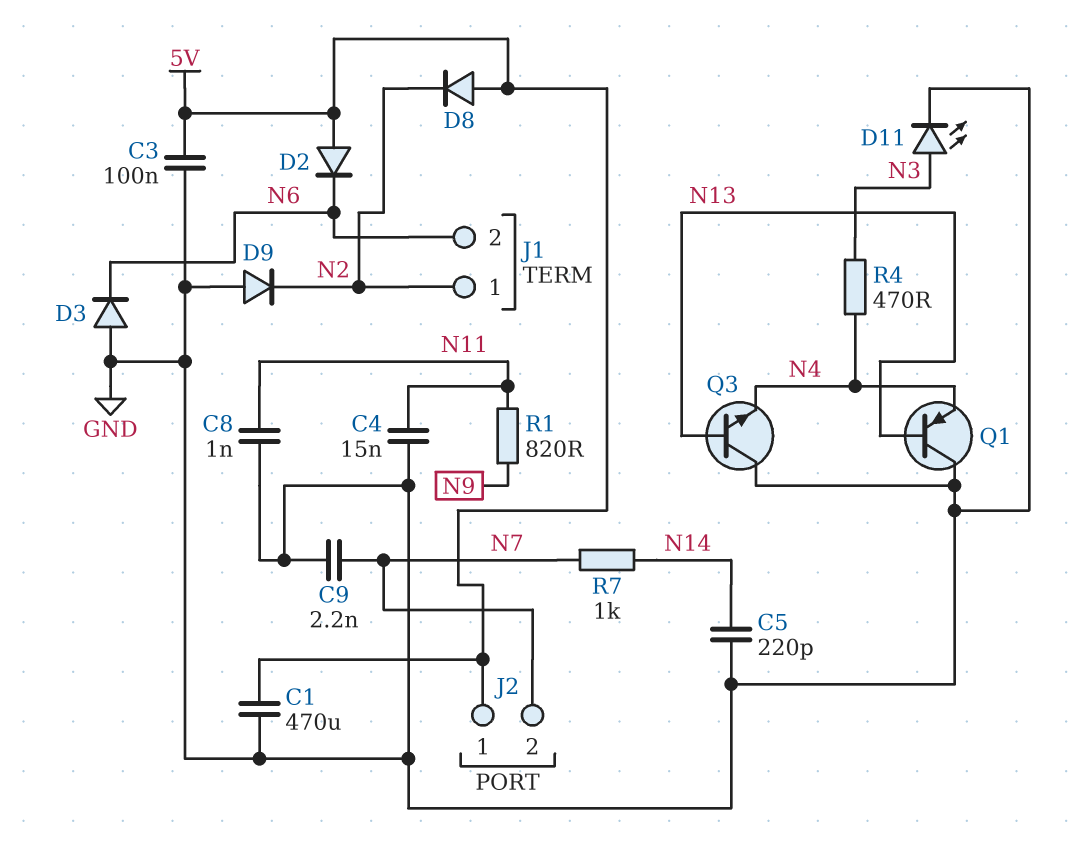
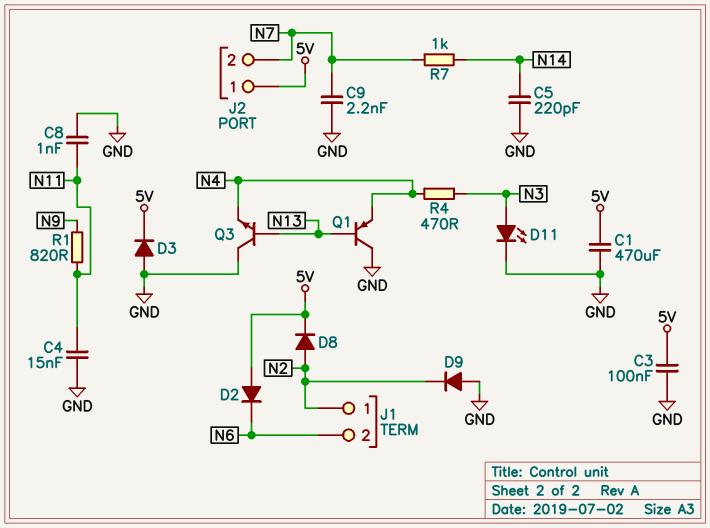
D3: diode (A GND, K N6) -> diode (A GND, K 5V)
D8: diode (A 5V, K N2) -> diode (A N2, K 5V)

